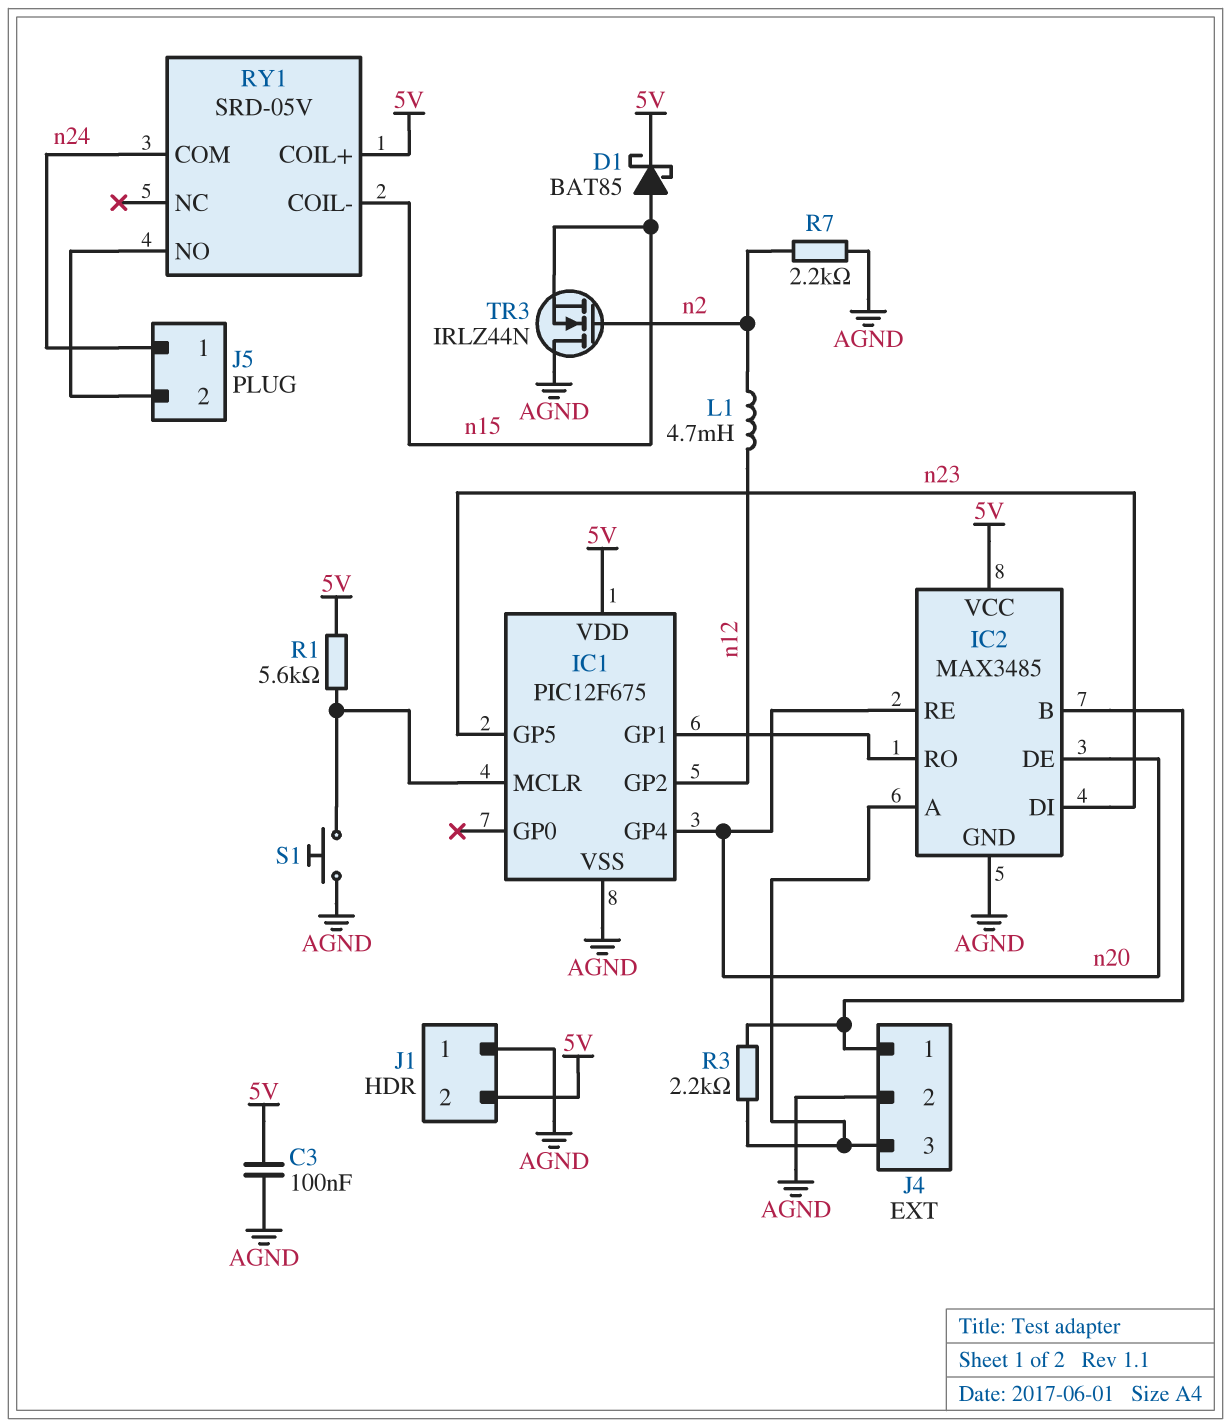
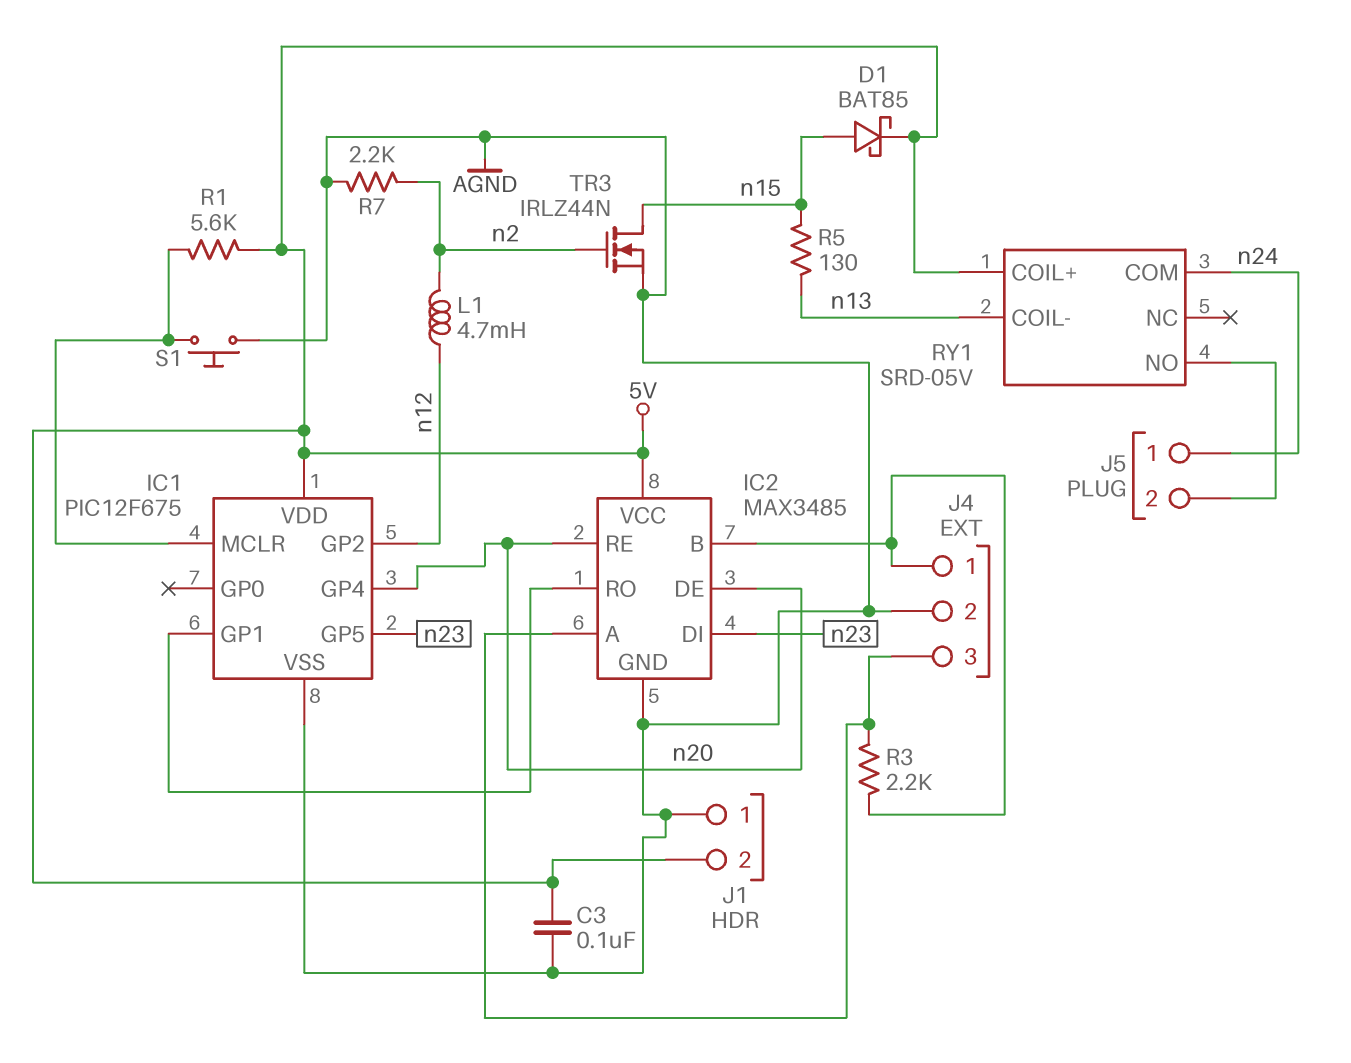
R5: none -> 130 (n13, n15)
RY1 pin COIL-: n15 -> n13
TR3: NMOS IRLZ44N (G n2, D AGND, S n15) -> NMOS IRLZ44N (G n2, D n15, S AGND)

